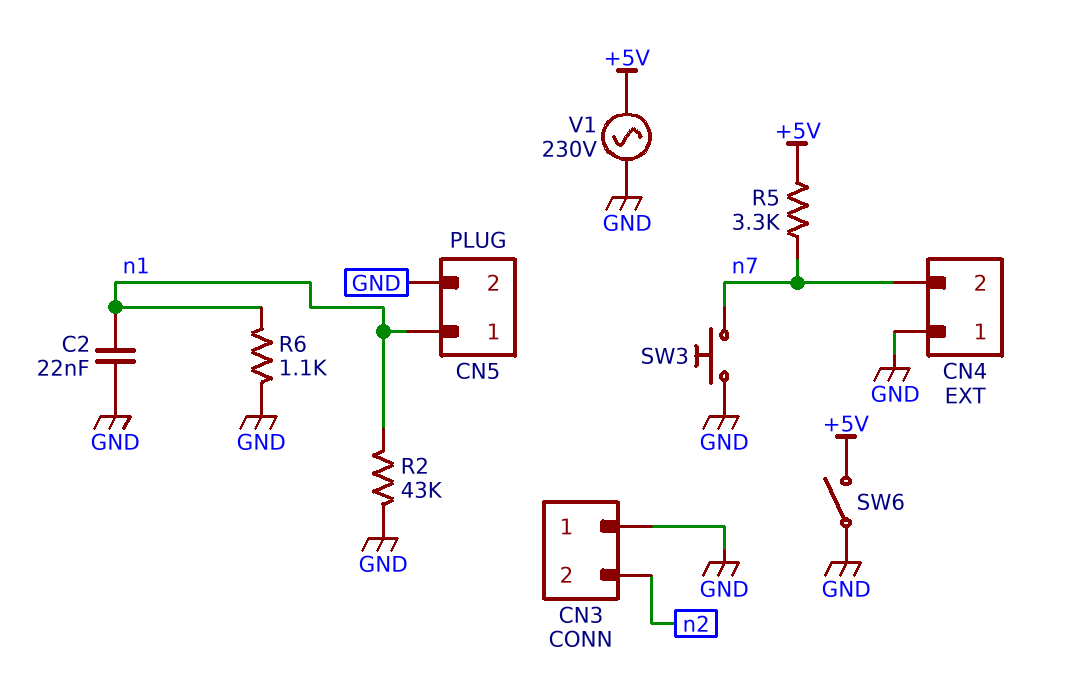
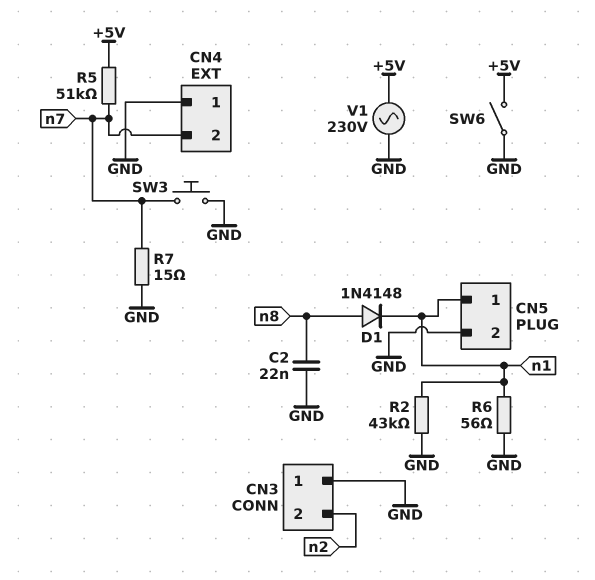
C2: 22nF (GND, n1) -> 22nF (GND, n8)
D1: none -> diode 1N4148 (A n8, K n1)
R5: 3.3k (+5V, n7) -> 51k (+5V, n7)
R6: 1.1k (GND, n1) -> 56 (GND, n1)
R7: none -> 15 (GND, n7)

